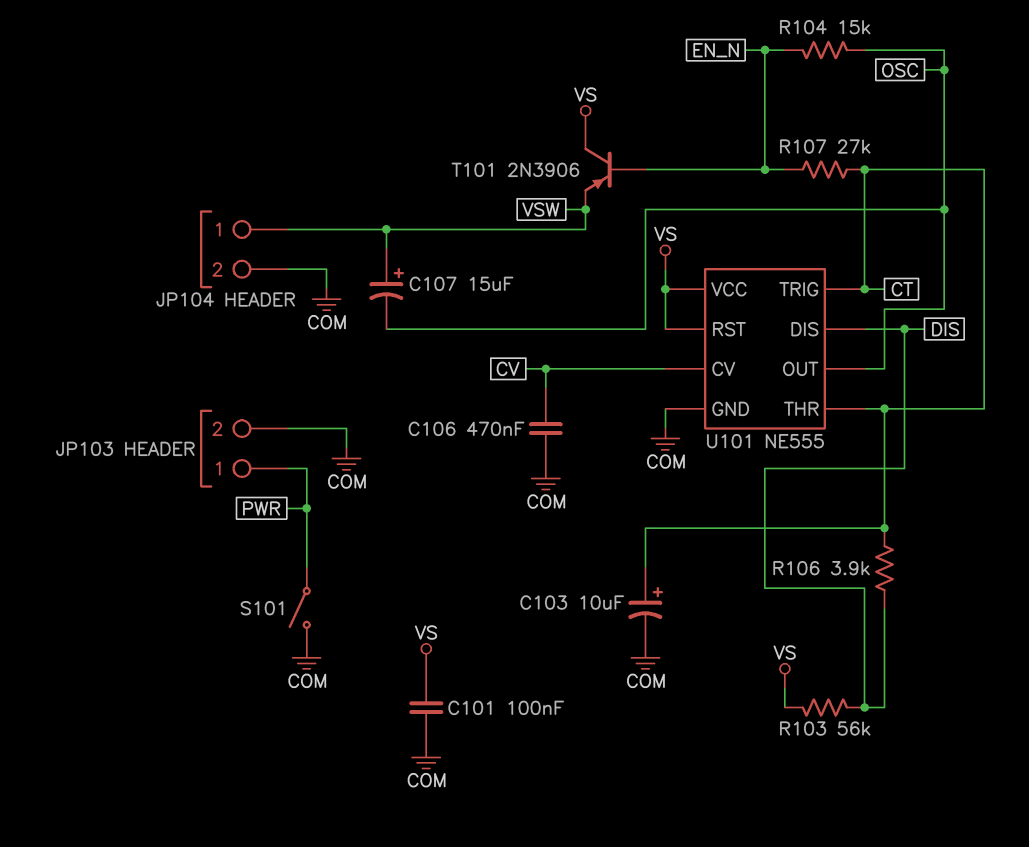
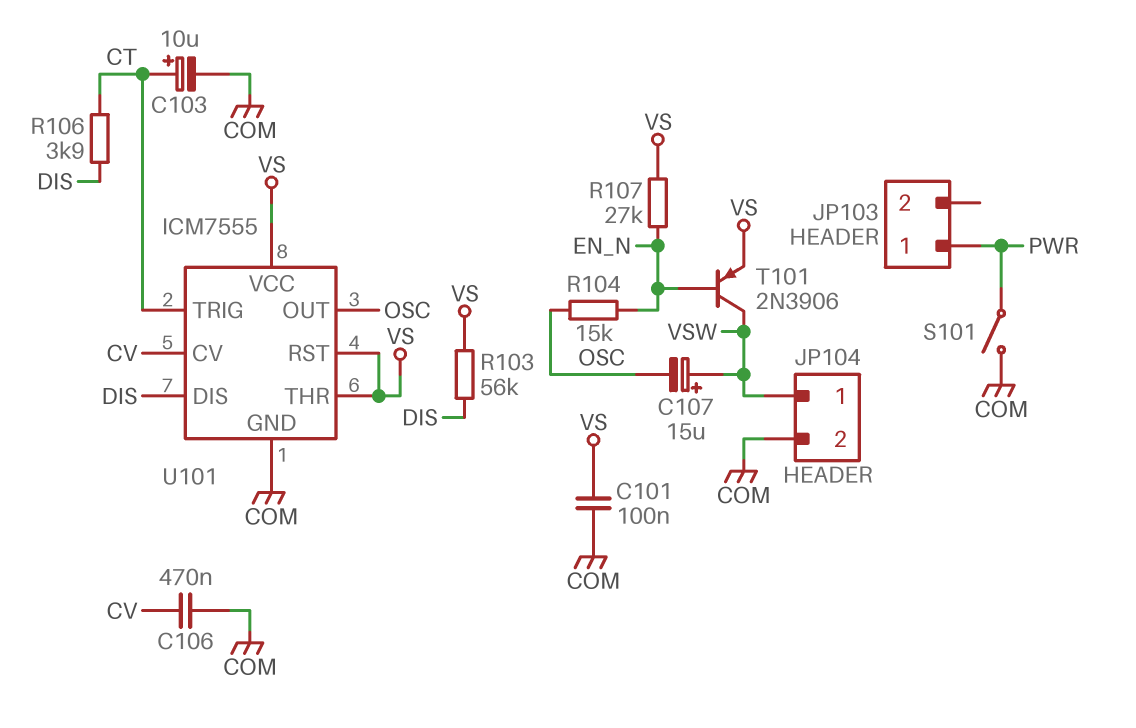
JP103 pin 2: COM -> none
R107: 27k (CT, EN_N) -> 27k (EN_N, VS)
T101: PNP 2N3906 (B EN_N, C VS, E VSW) -> PNP 2N3906 (B EN_N, C VSW, E VS)
U101: NE555 -> ICM7555
U101 pin THR: CT -> VS

